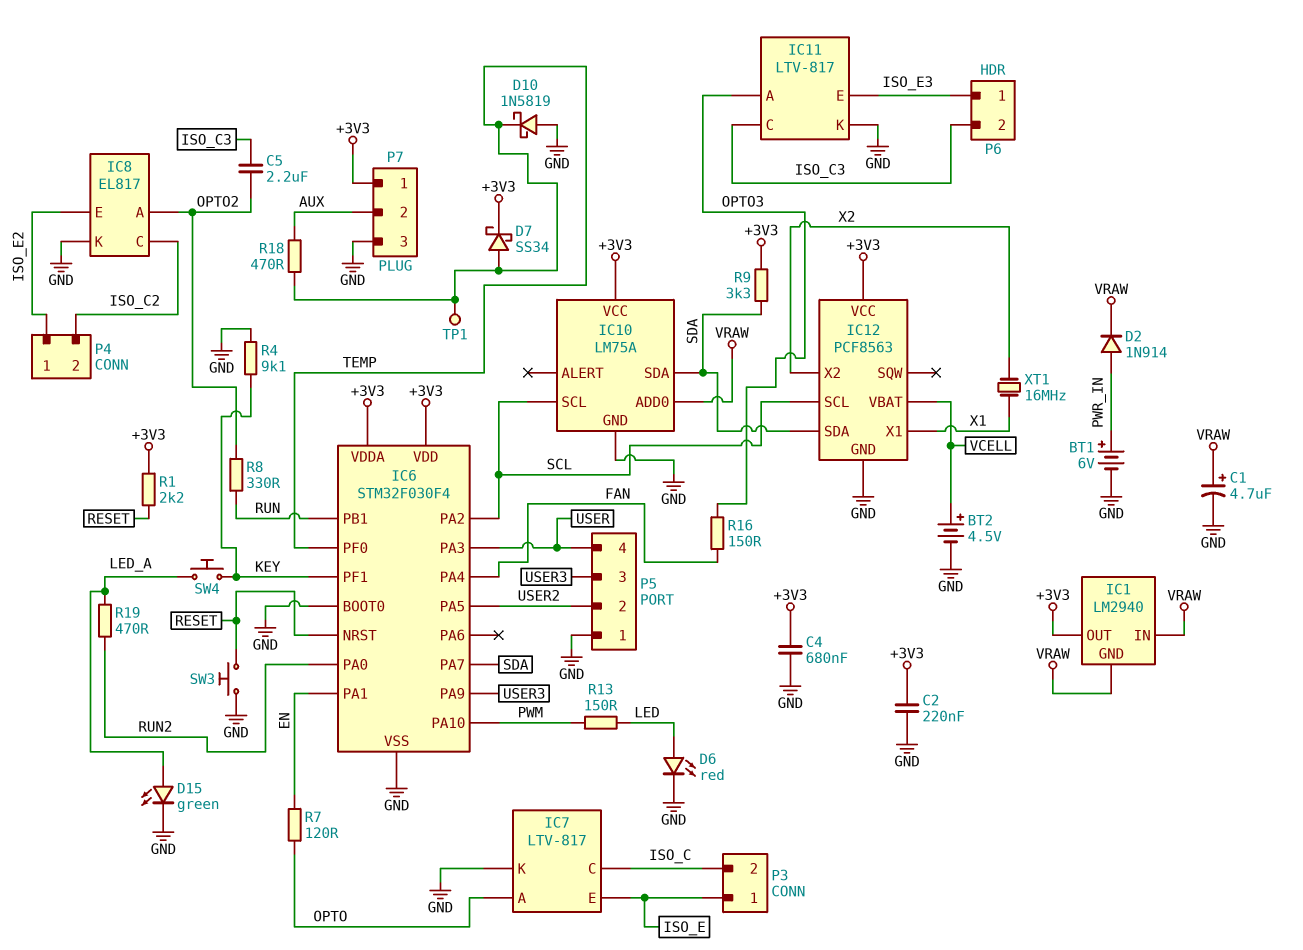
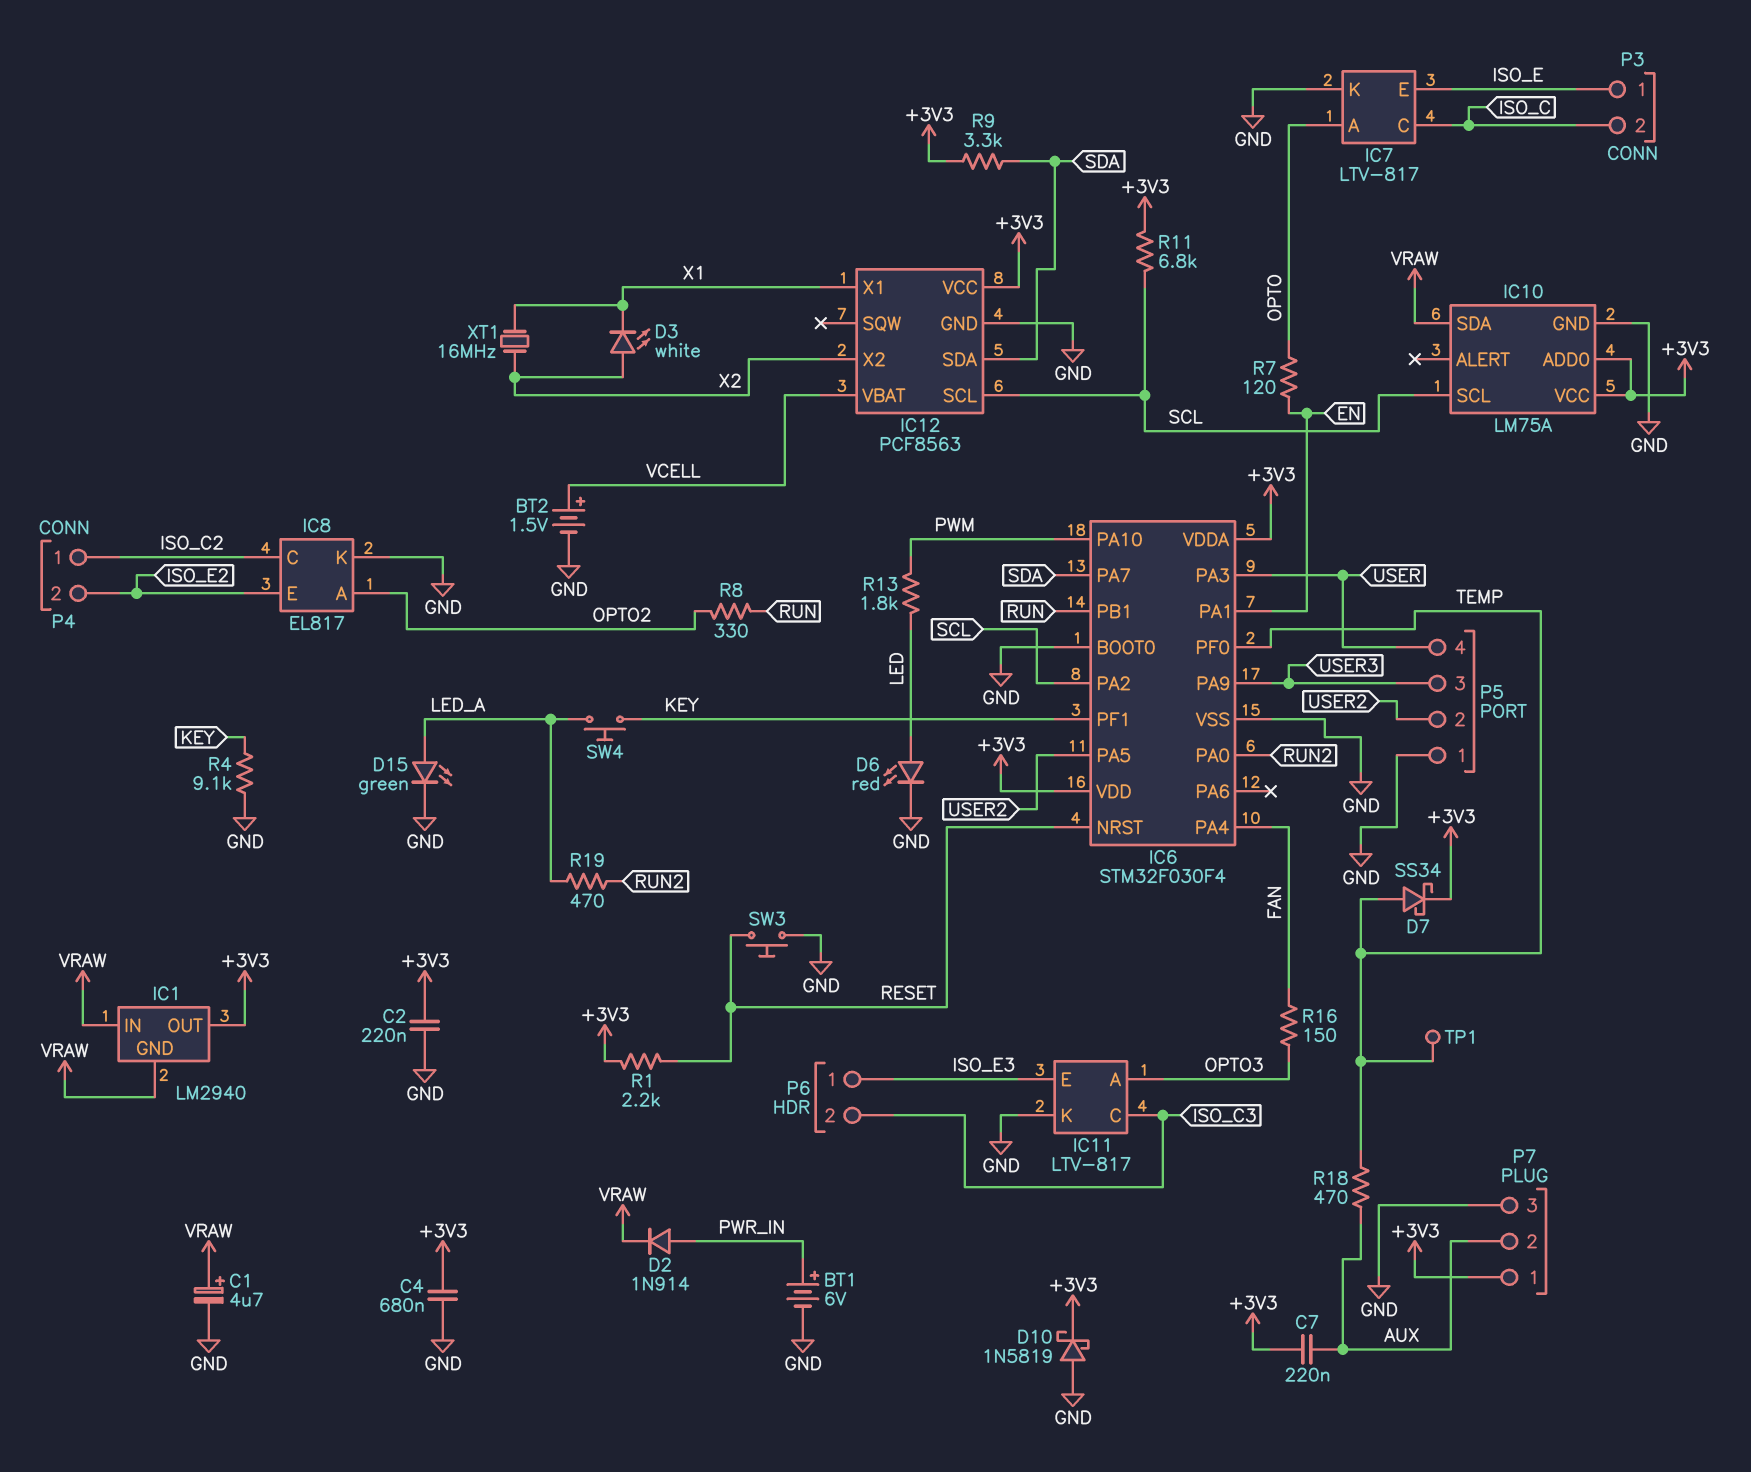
BT2: 4.5V (plus VCELL, minus GND) -> 1.5V (plus VCELL, minus GND)
C5: 2.2uF (ISO_C3, OPTO2) -> none
C7: none -> 220nF (+3V3, AUX)
D3: none -> LED white (A X2, K X1)
D10: schottky 1N5819 (A GND, K TEMP) -> schottky 1N5819 (A GND, K +3V3)
IC10 pin ADD0: VRAW -> +3V3
IC10 pin SDA: SDA -> VRAW
P4 pin 1: ISO_E2 -> ISO_C2
P4 pin 2: ISO_C2 -> ISO_E2
R11: none -> 6.8k (+3V3, SCL)
R13: 150 (LED, PWM) -> 1.8k (LED, PWM)

